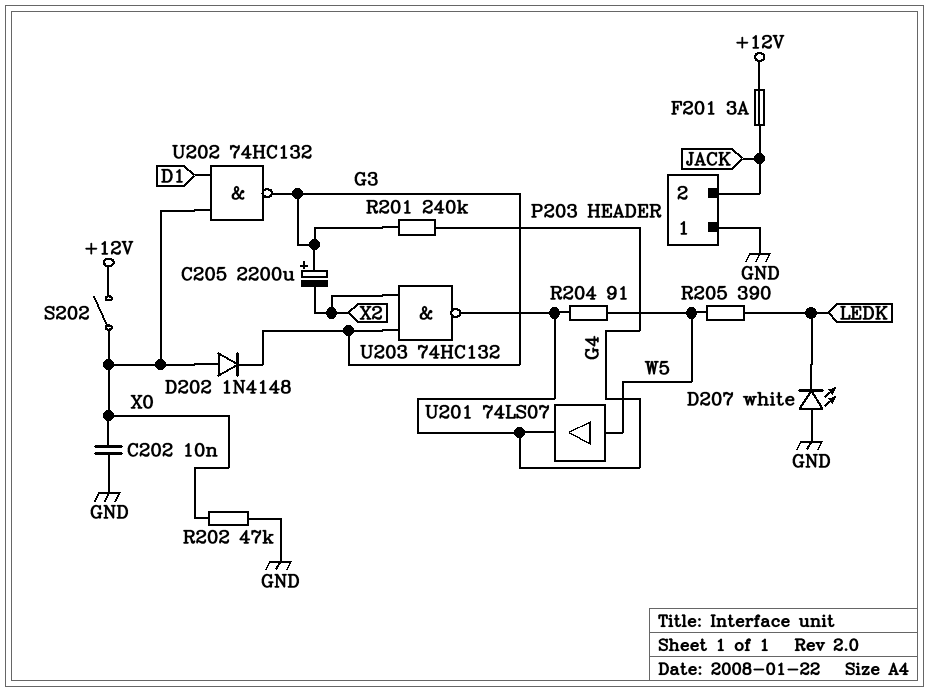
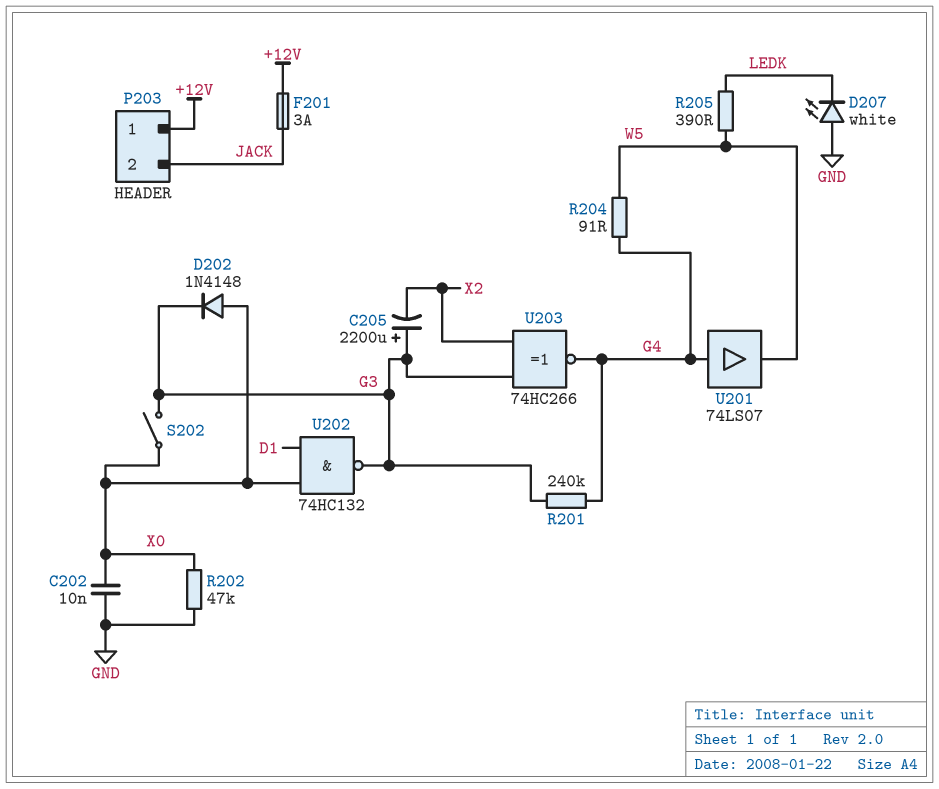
P203 pin 1: GND -> +12V
S202: switch (+12V, X0) -> switch (G3, X0)
U201: buffer 74LS07 (in W5, out G4) -> buffer 74LS07 (in G4, out W5)
U203: NAND 74HC132 (in G3, in X2, out G4) -> XNOR 74HC266 (in G3, in X2, out G4)

